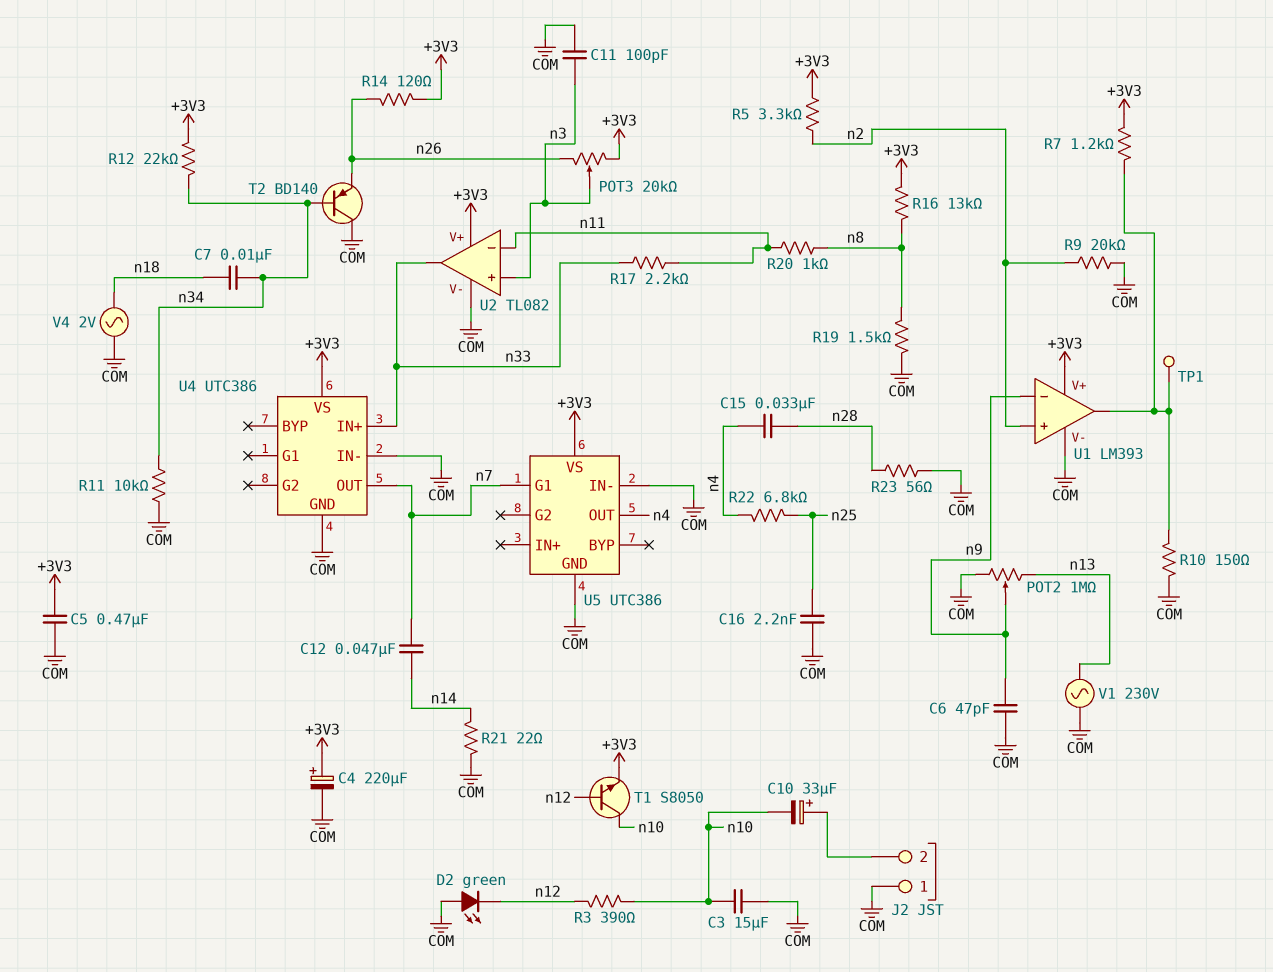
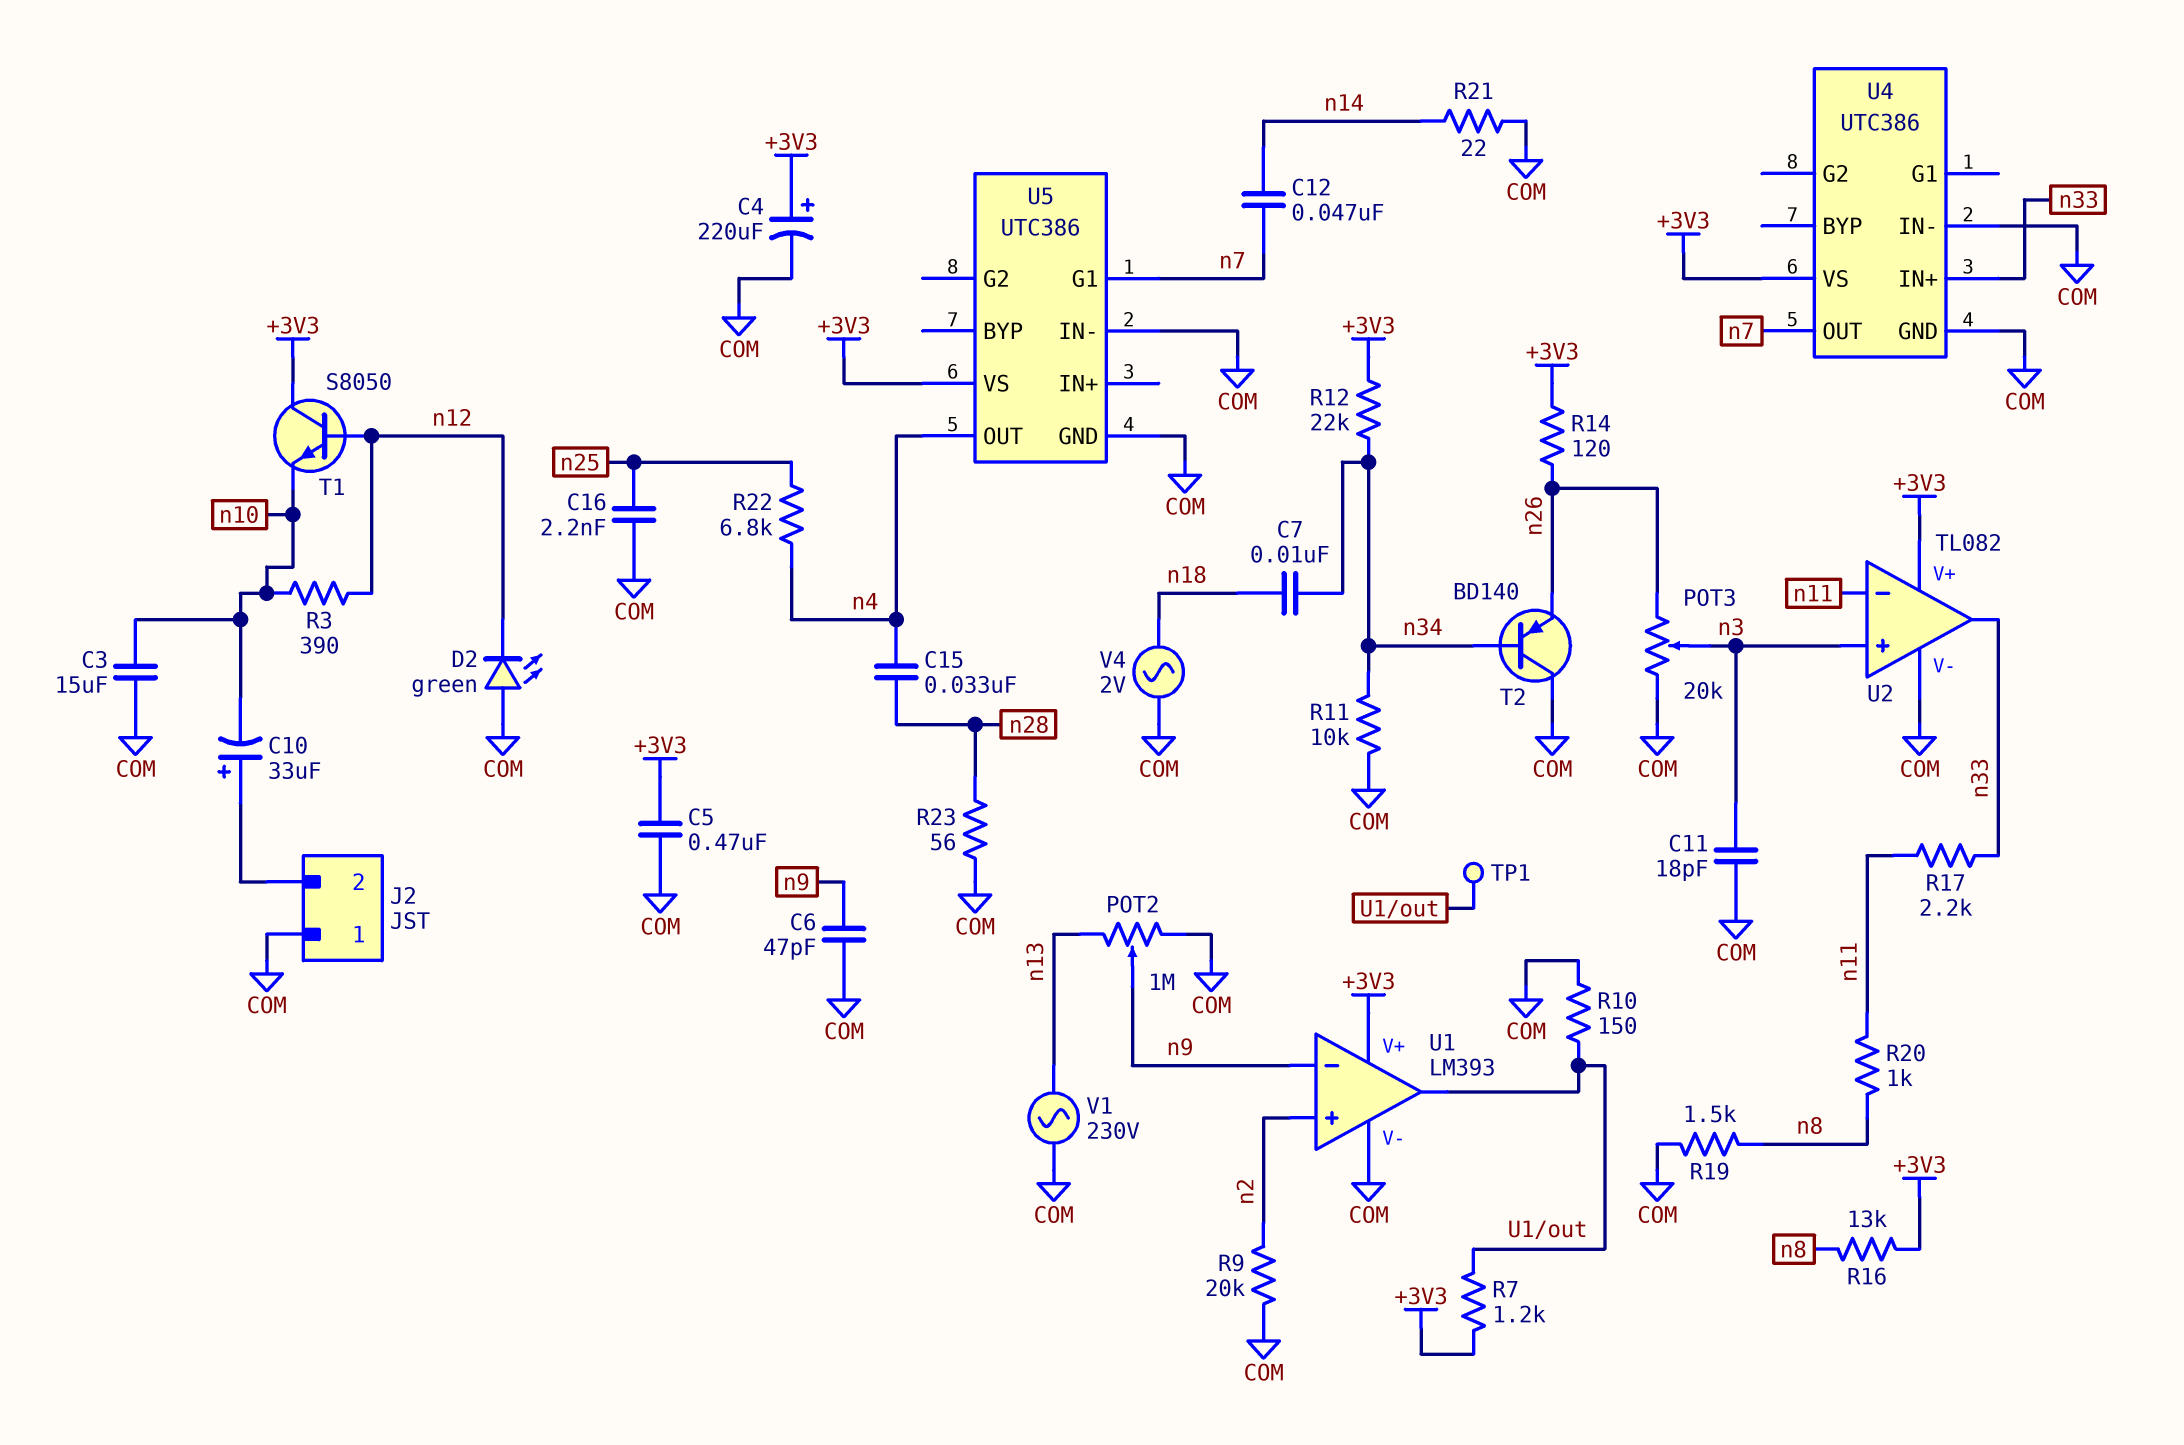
C11: 100pF (COM, n3) -> 18pF (COM, n3)
POT3: 20k (+3V3, n26, wiper n3) -> 20k (COM, n26, wiper n3)
R5: 3.3k (+3V3, n2) -> none
T1: NPN S8050 (B n12, C n10, E +3V3) -> NPN S8050 (B n12, C +3V3, E n10)

